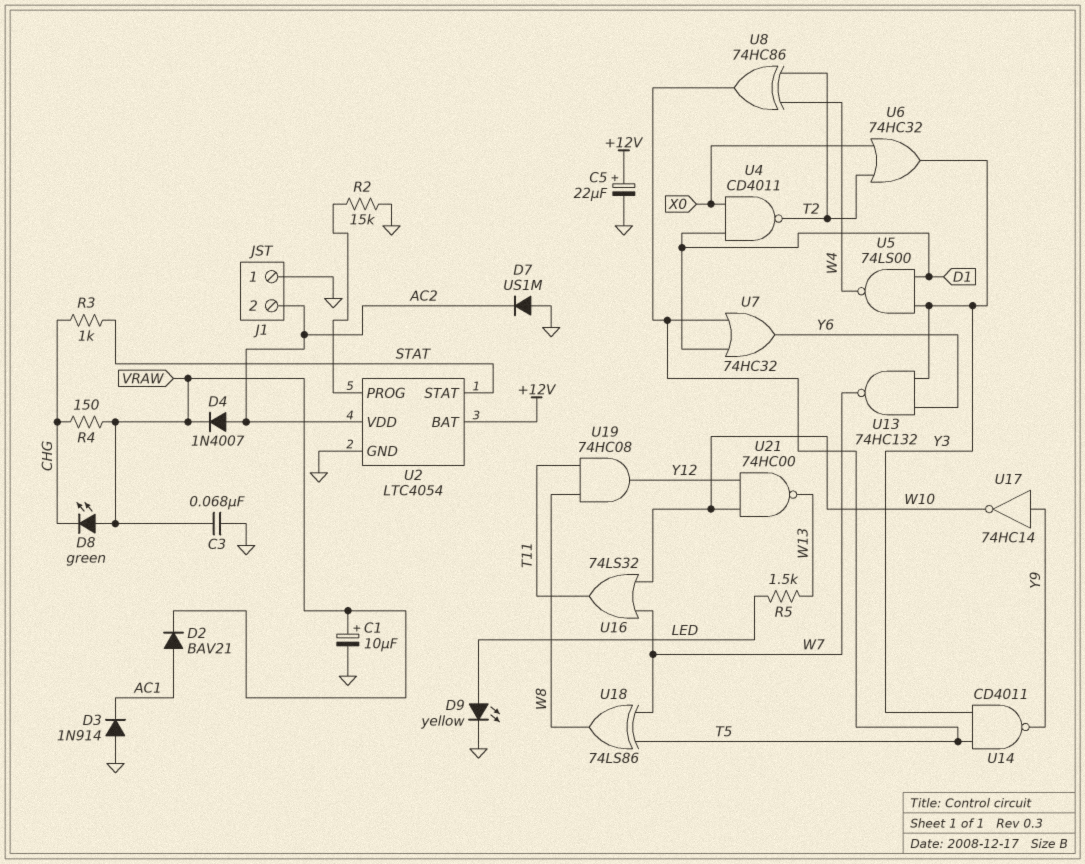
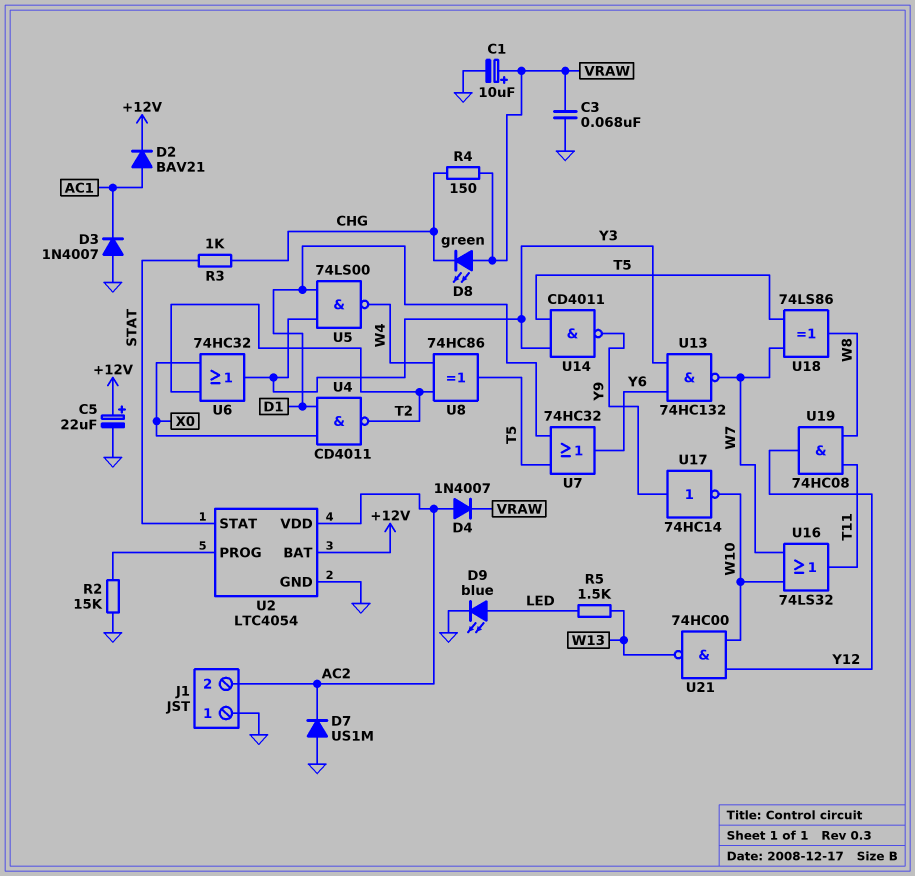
D2: diode BAV21 (A AC1, K VRAW) -> diode BAV21 (A AC1, K +12V)
D3: diode 1N914 (A GND, K AC1) -> diode 1N4007 (A GND, K AC1)
D9: LED yellow (A LED, K GND) -> LED blue (A LED, K GND)

